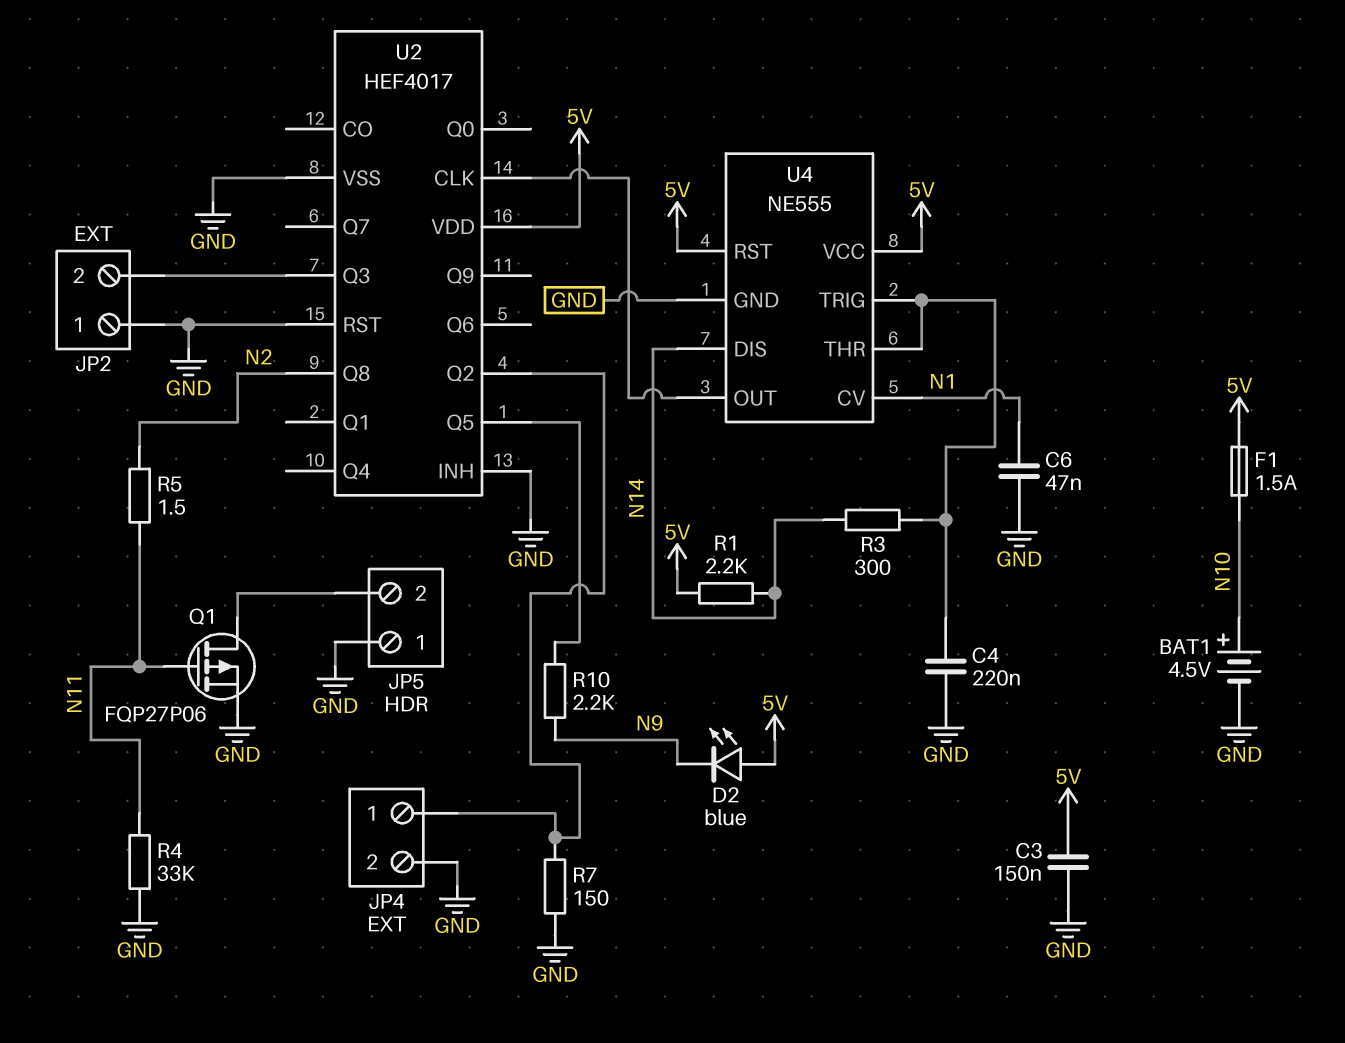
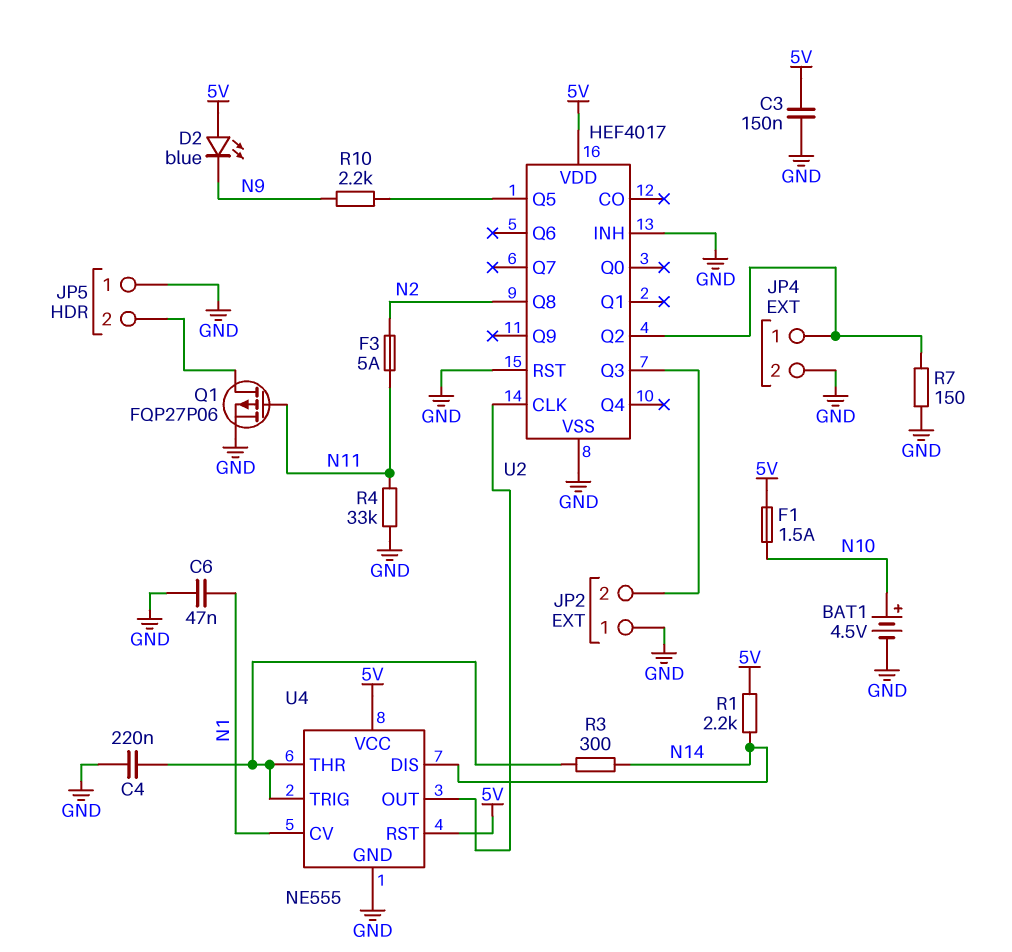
F3: none -> 5A (N2, N11)
R5: 1.5 (N2, N11) -> none

